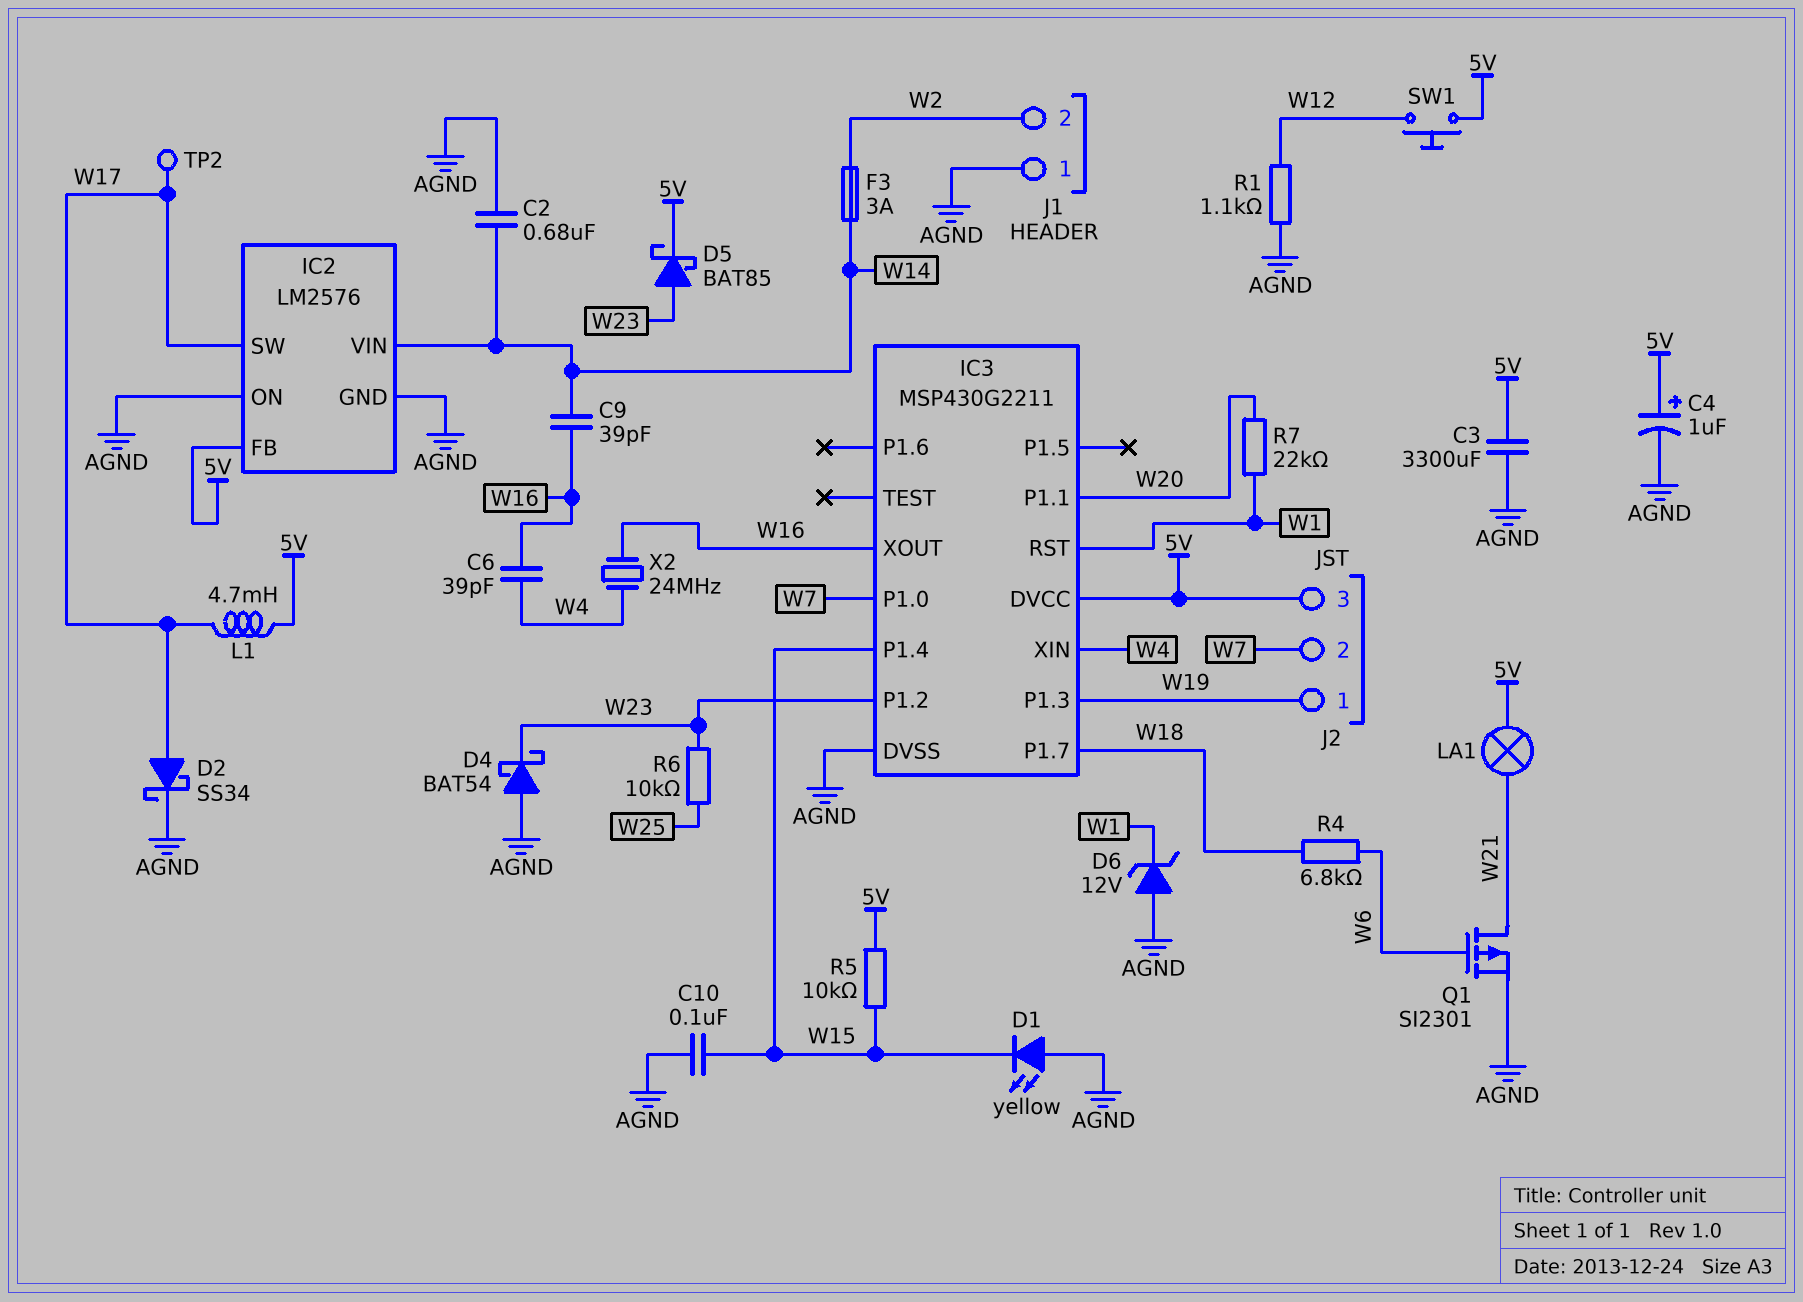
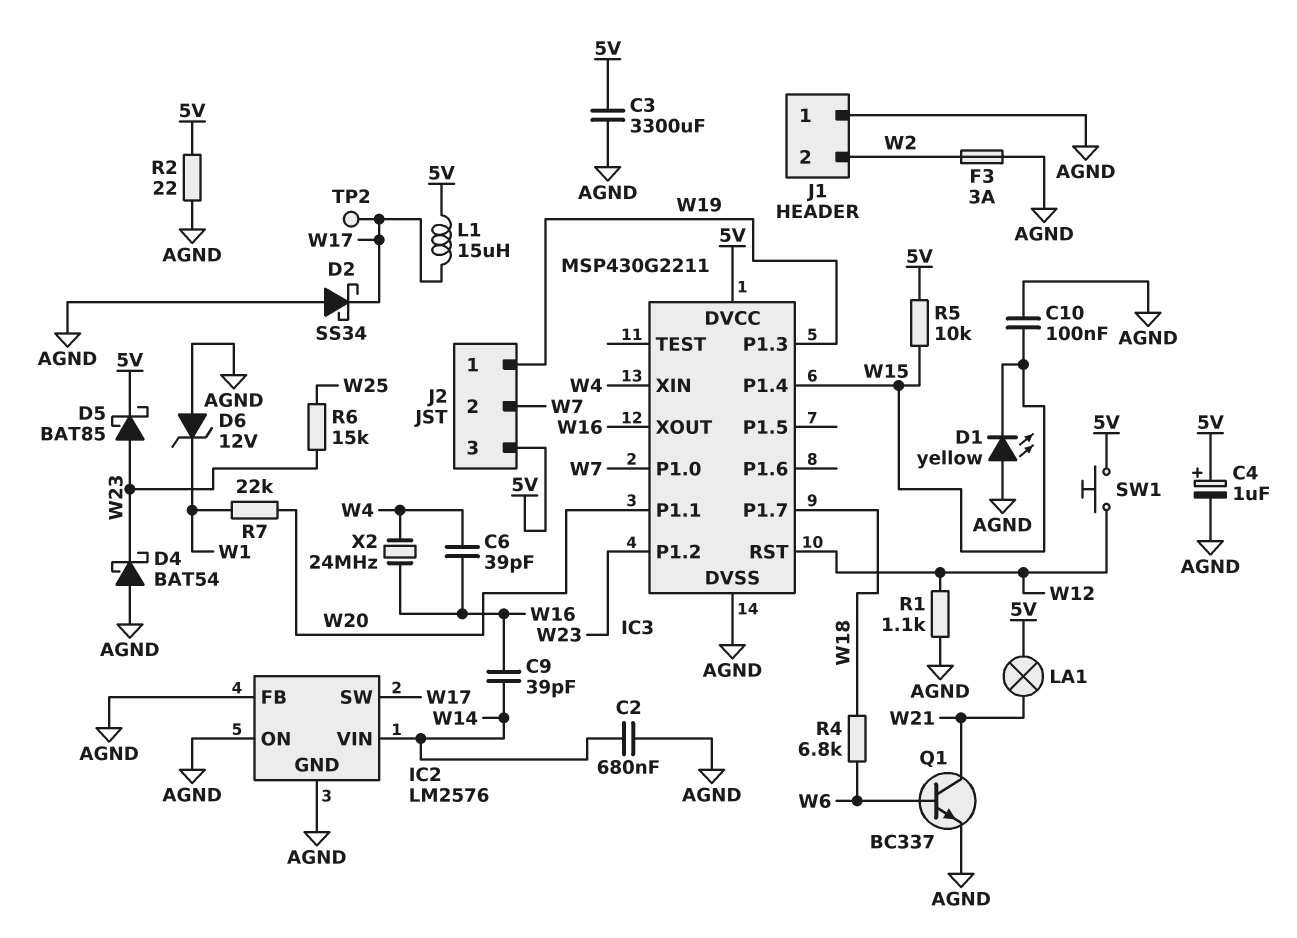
D2: schottky SS34 (A W17, K AGND) -> schottky SS34 (A AGND, K W17)
F3: 3A (W2, W14) -> 3A (AGND, W2)
IC2 pin FB: 5V -> AGND
IC3 pin RST: W1 -> W12
L1: 4.7mH (5V, W17) -> 15uH (5V, W17)
Q1: PMOS SI2301 (G W6, D W21, S AGND) -> NPN BC337 (B W6, C W21, E AGND)
R2: none -> 22 (5V, AGND)
R6: 10k (W23, W25) -> 15k (W23, W25)

